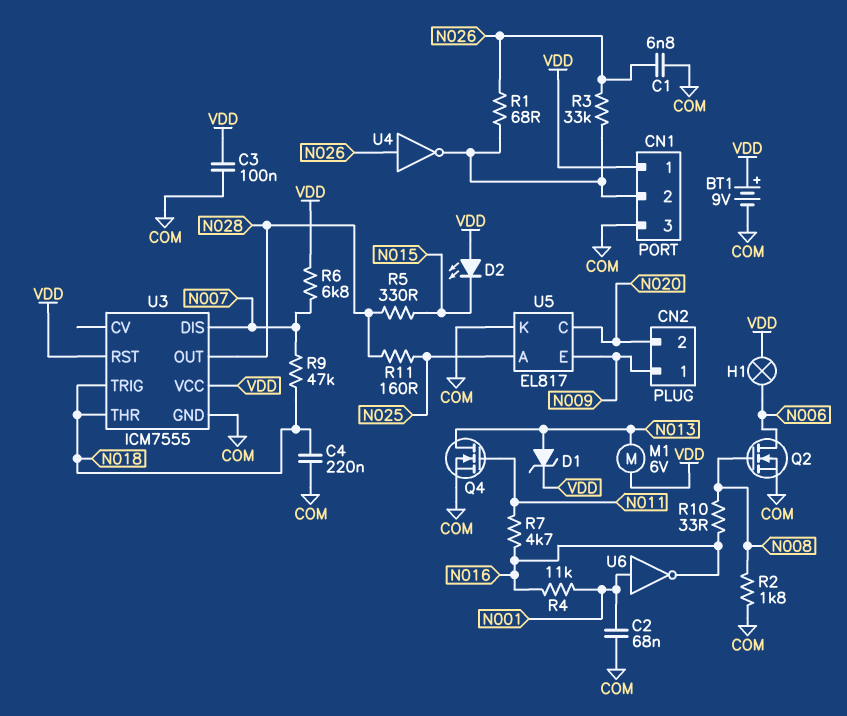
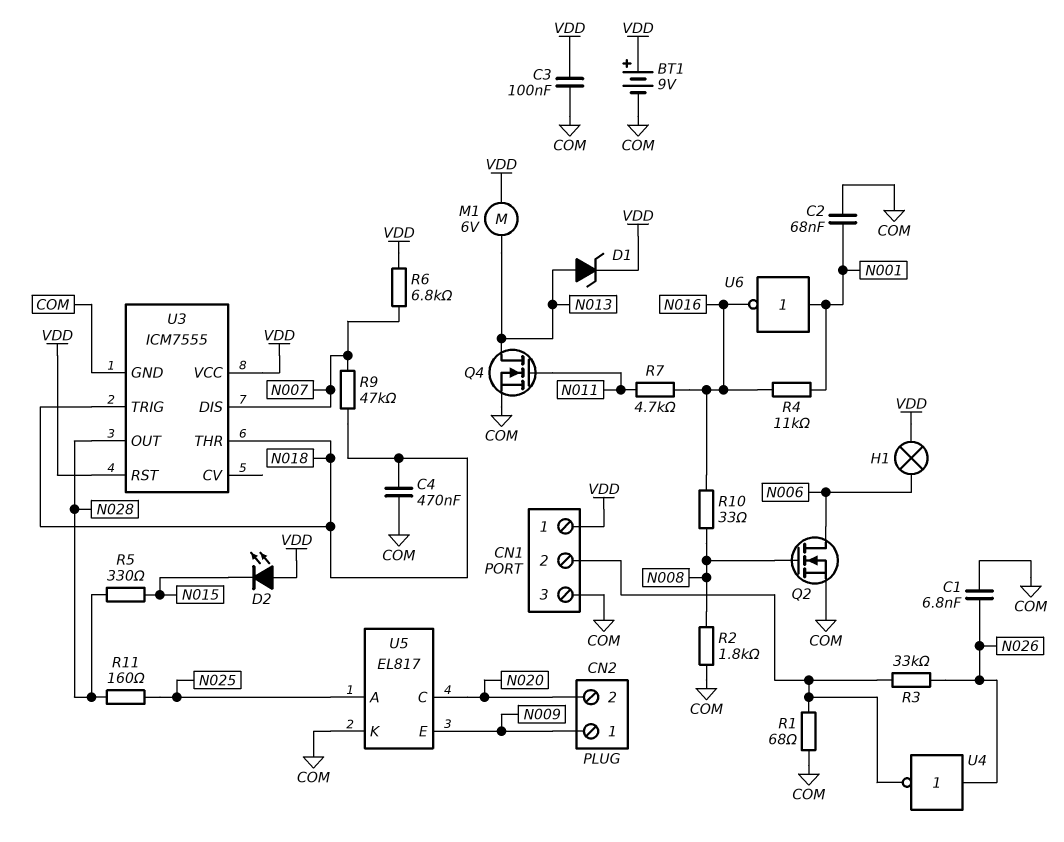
C4: 220nF (COM, N018) -> 470nF (COM, N018)
R1: 68 (CN1/2, N026) -> 68 (CN1/2, COM)

